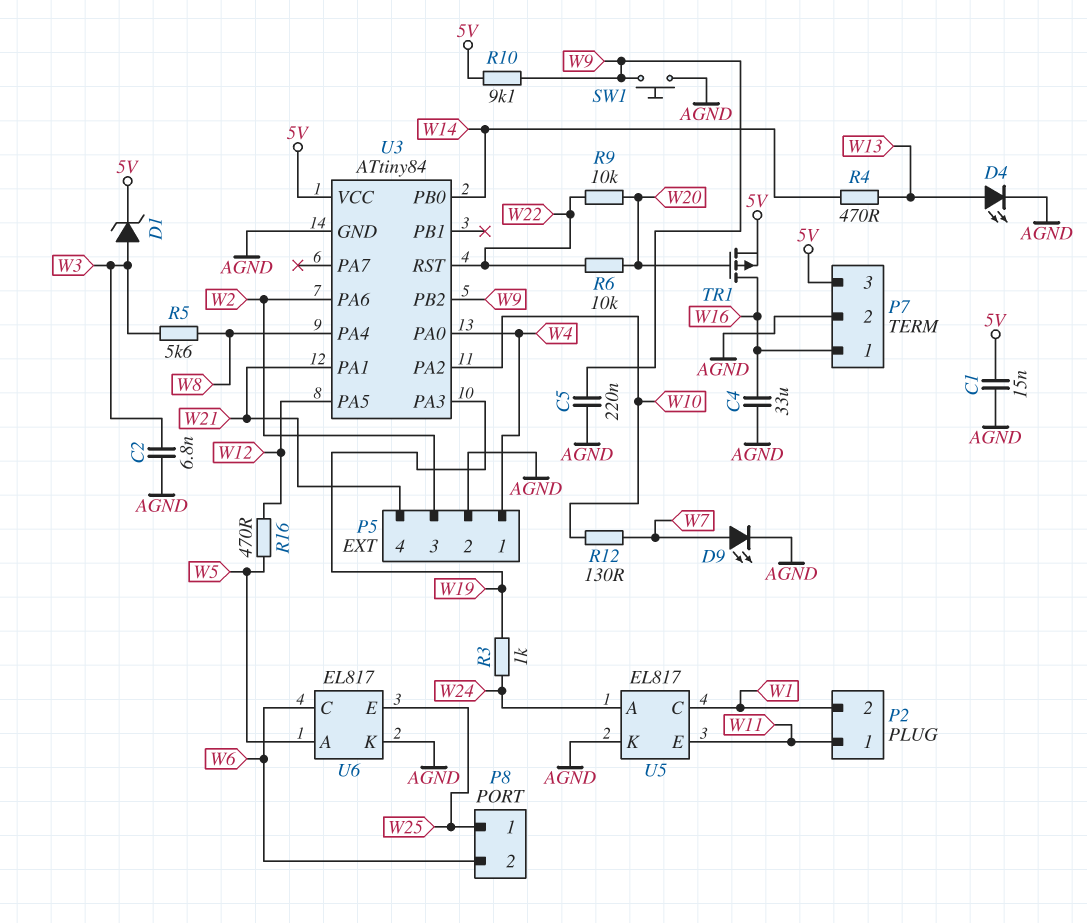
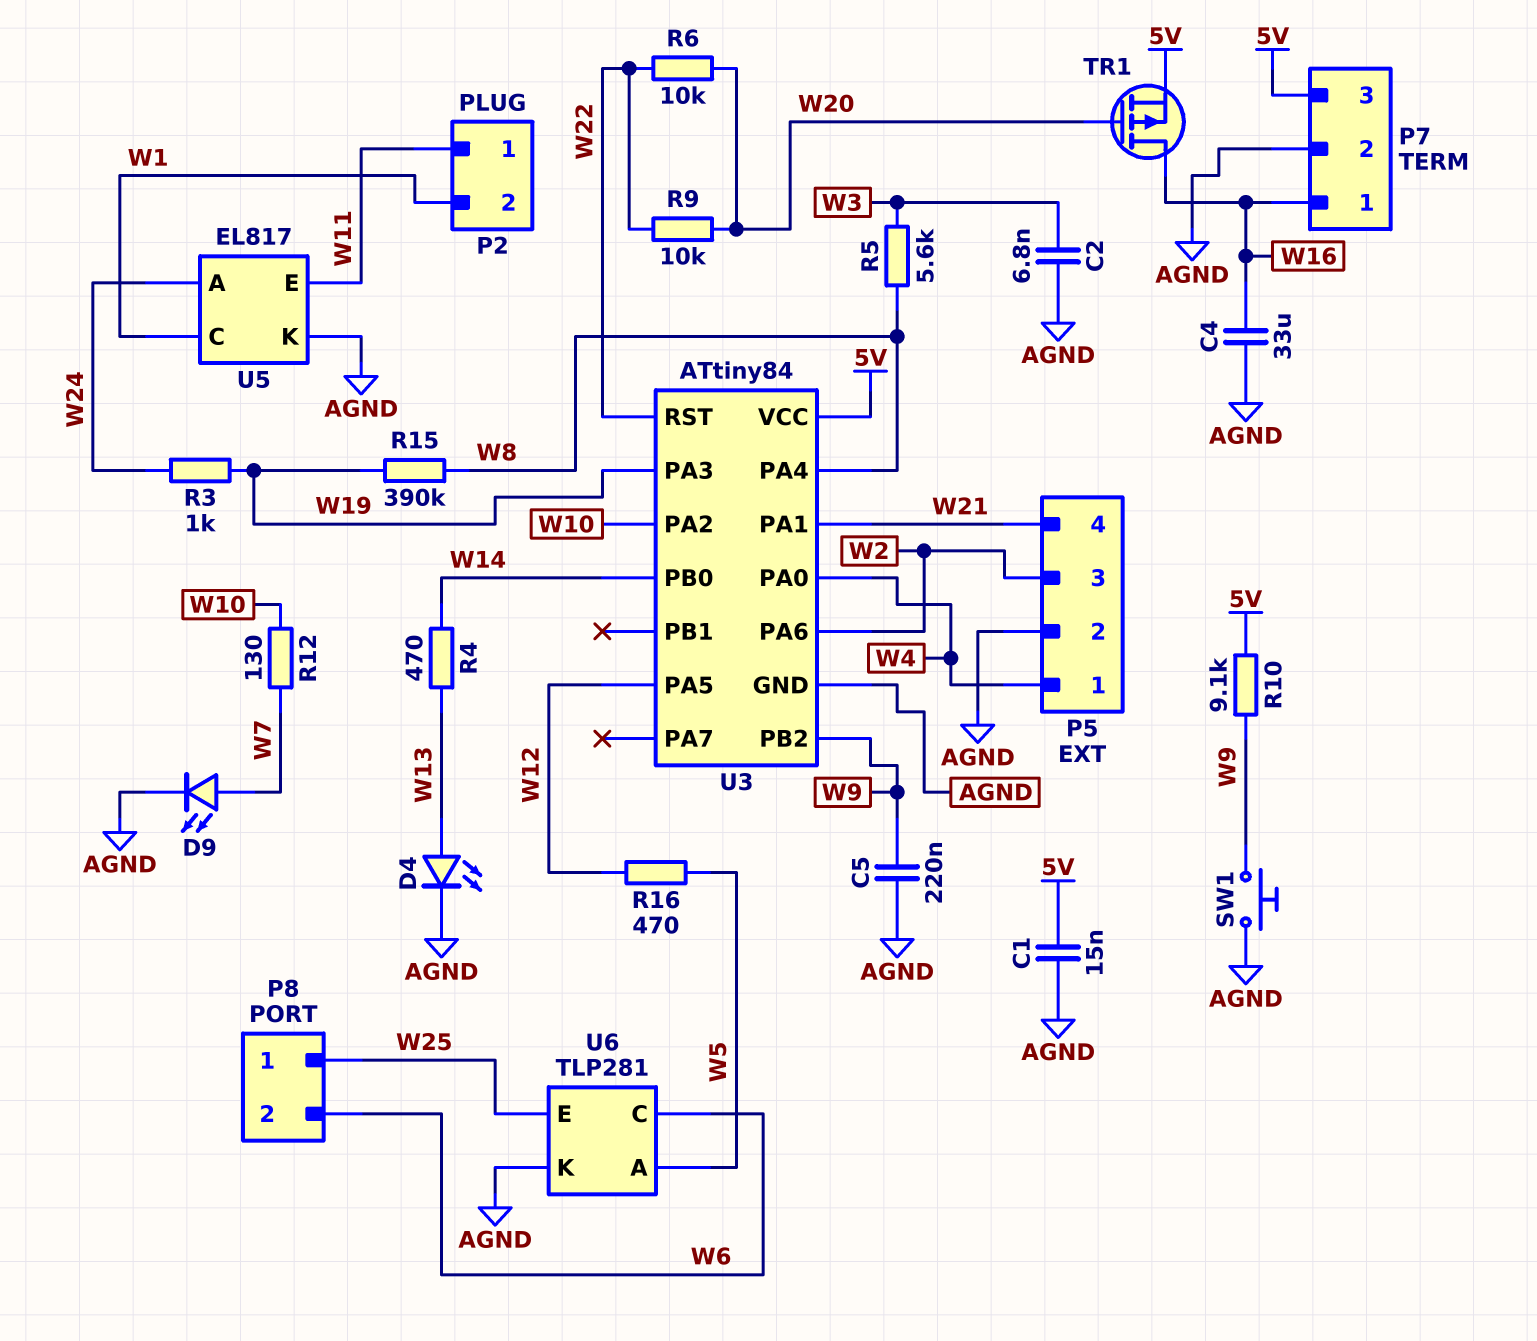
D1: zener (A W3, K 5V) -> none
R15: none -> 390k (W8, W19)
U6: EL817 -> TLP281

